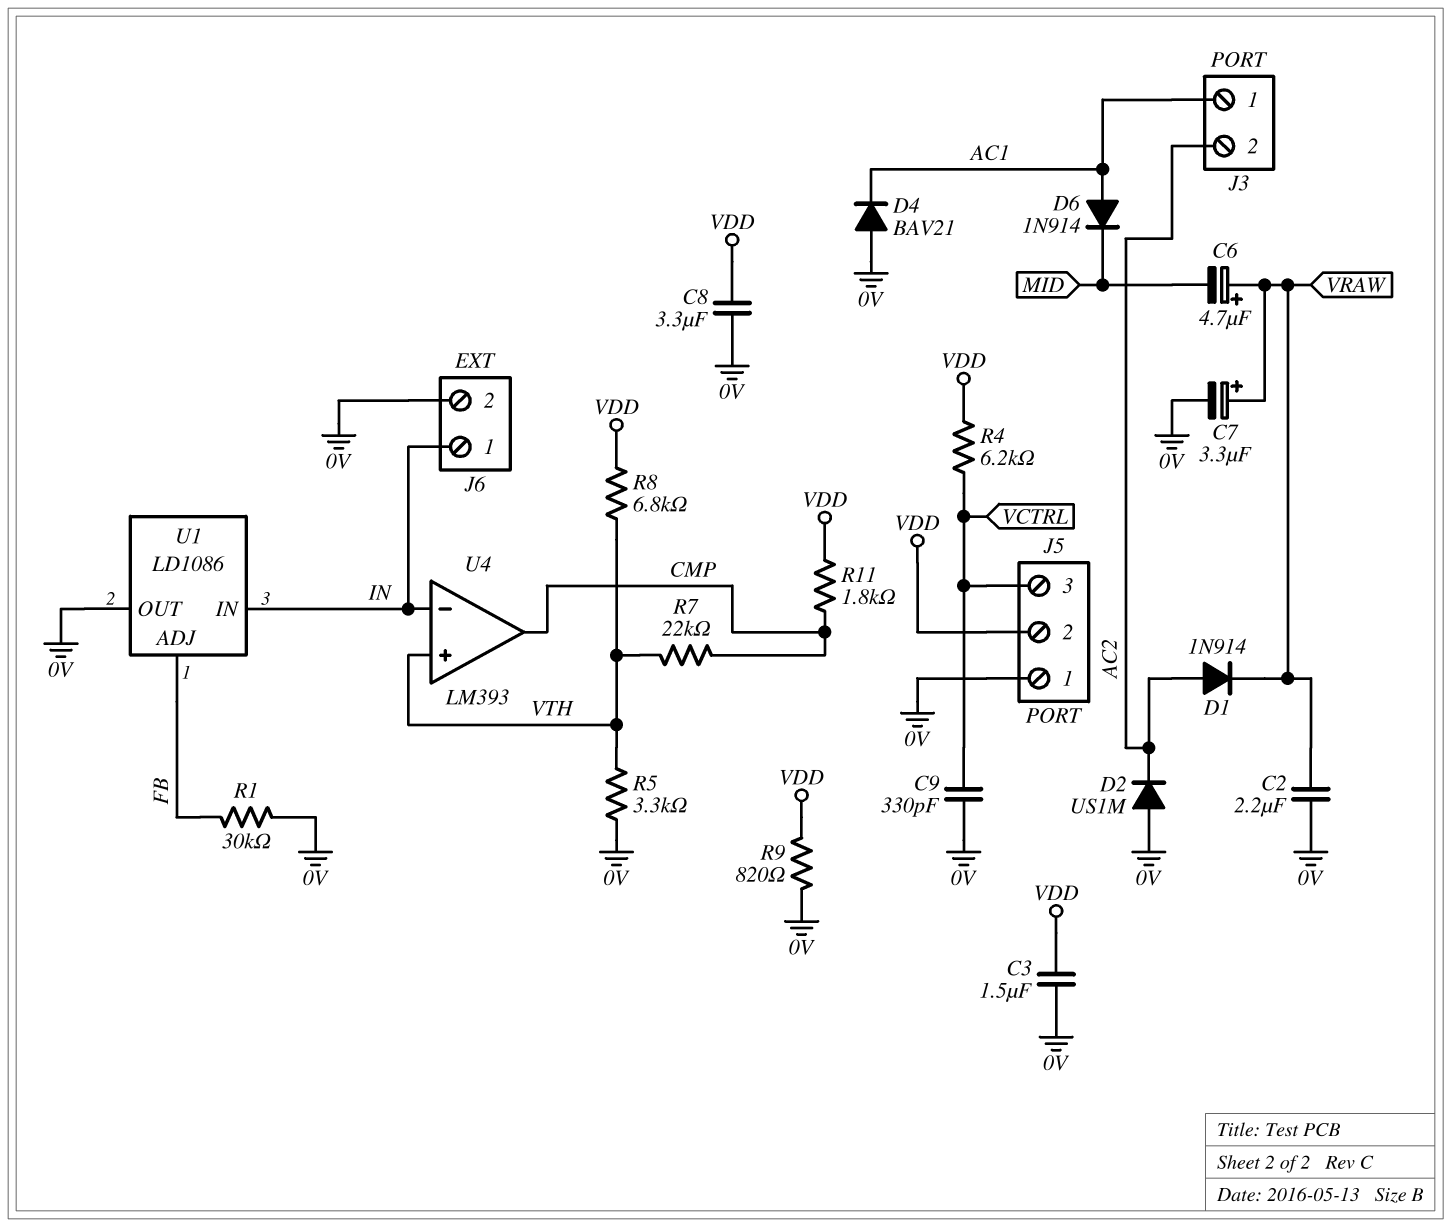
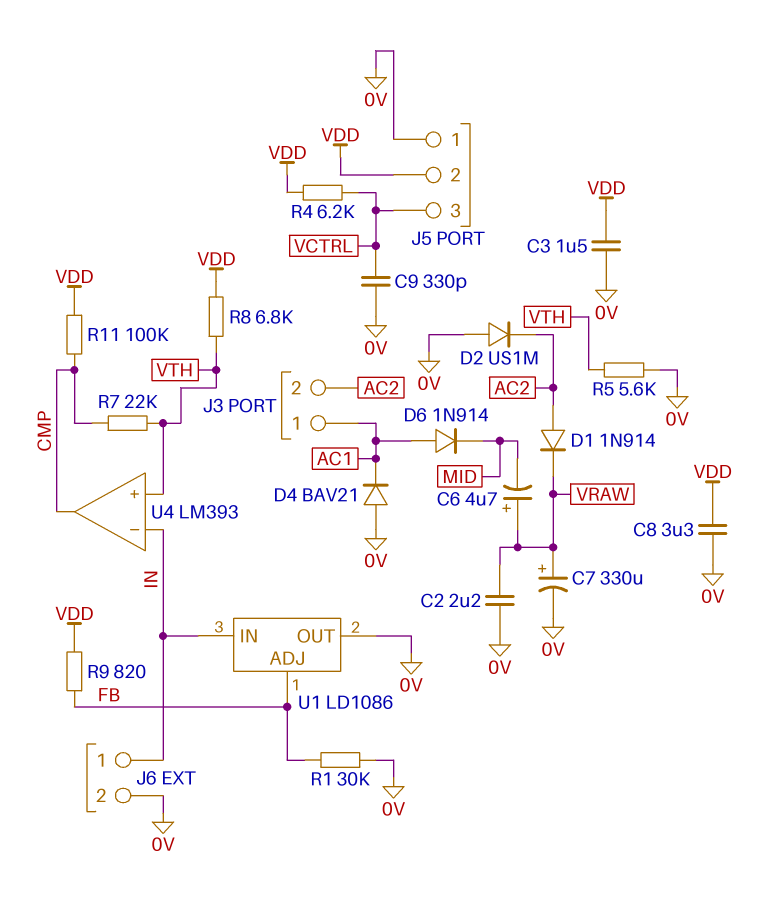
C7: 3.3uF (plus VRAW, minus 0V) -> 330uF (plus VRAW, minus 0V)
R5: 3.3k (0V, VTH) -> 5.6k (0V, VTH)
R9: 820 (0V, VDD) -> 820 (FB, VDD)
R11: 1.8k (CMP, VDD) -> 100k (CMP, VDD)

